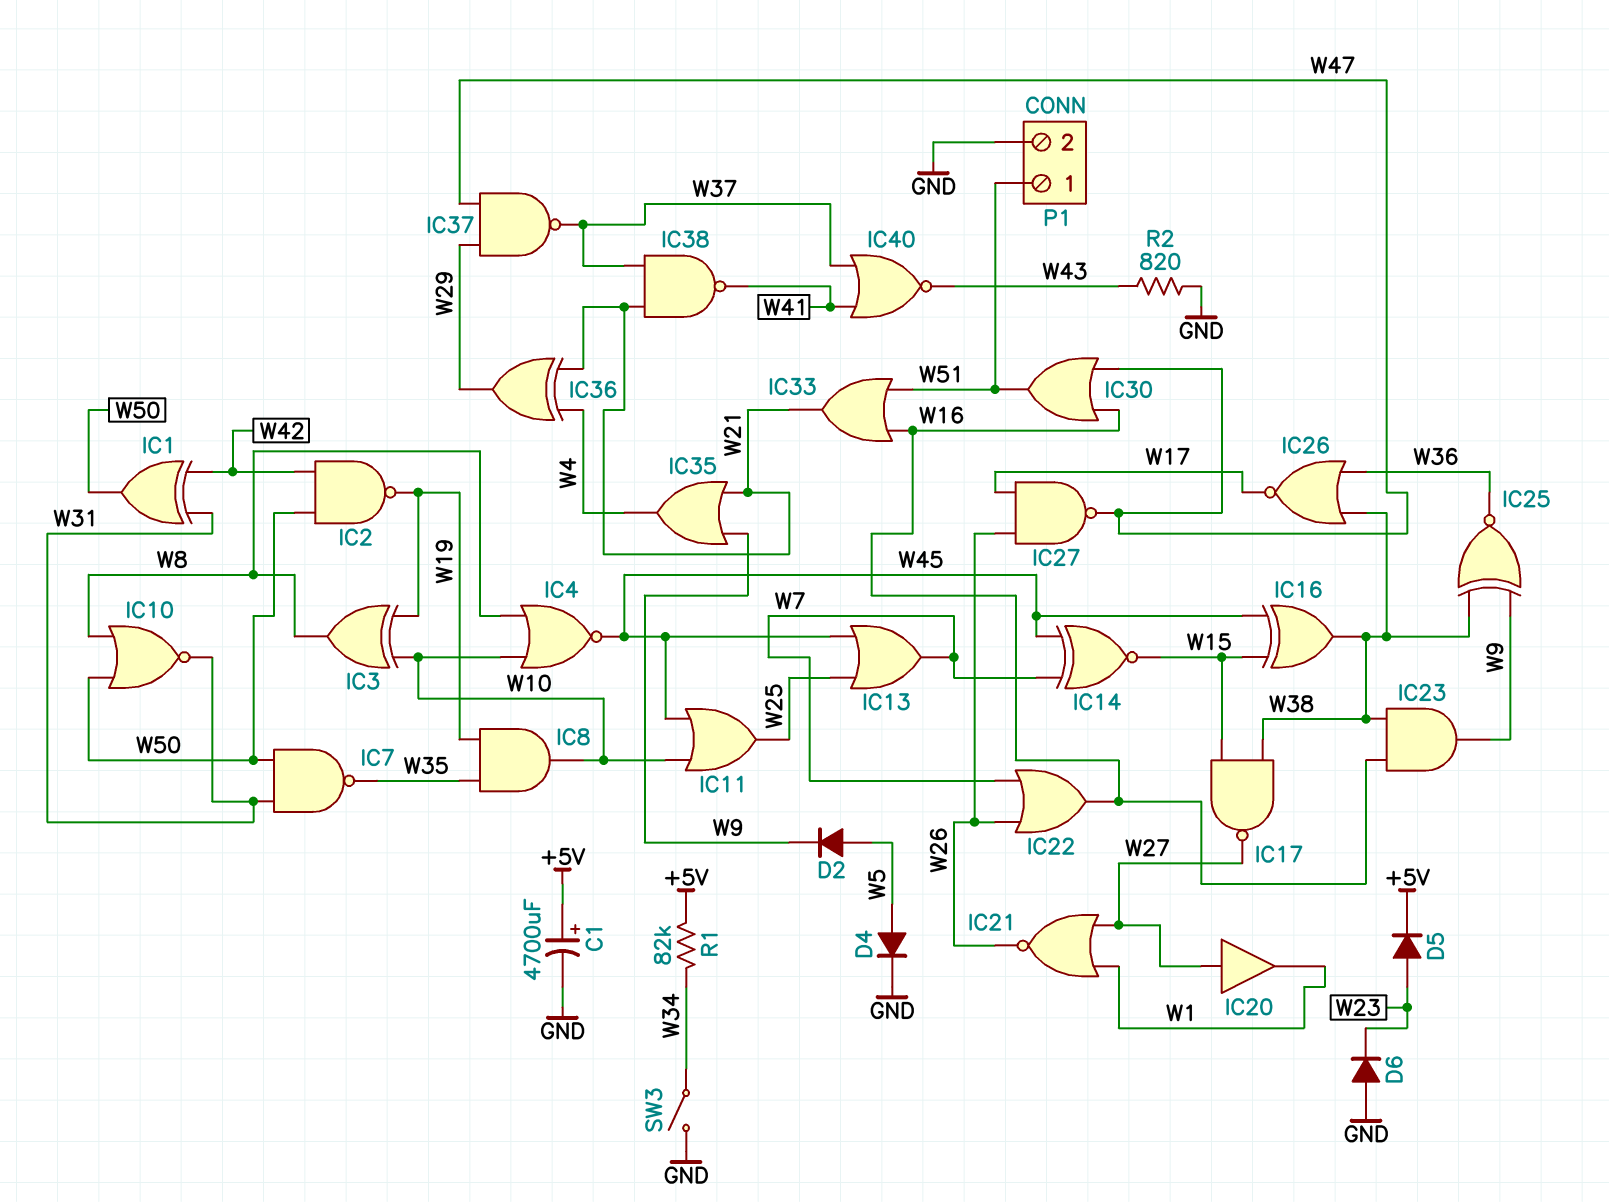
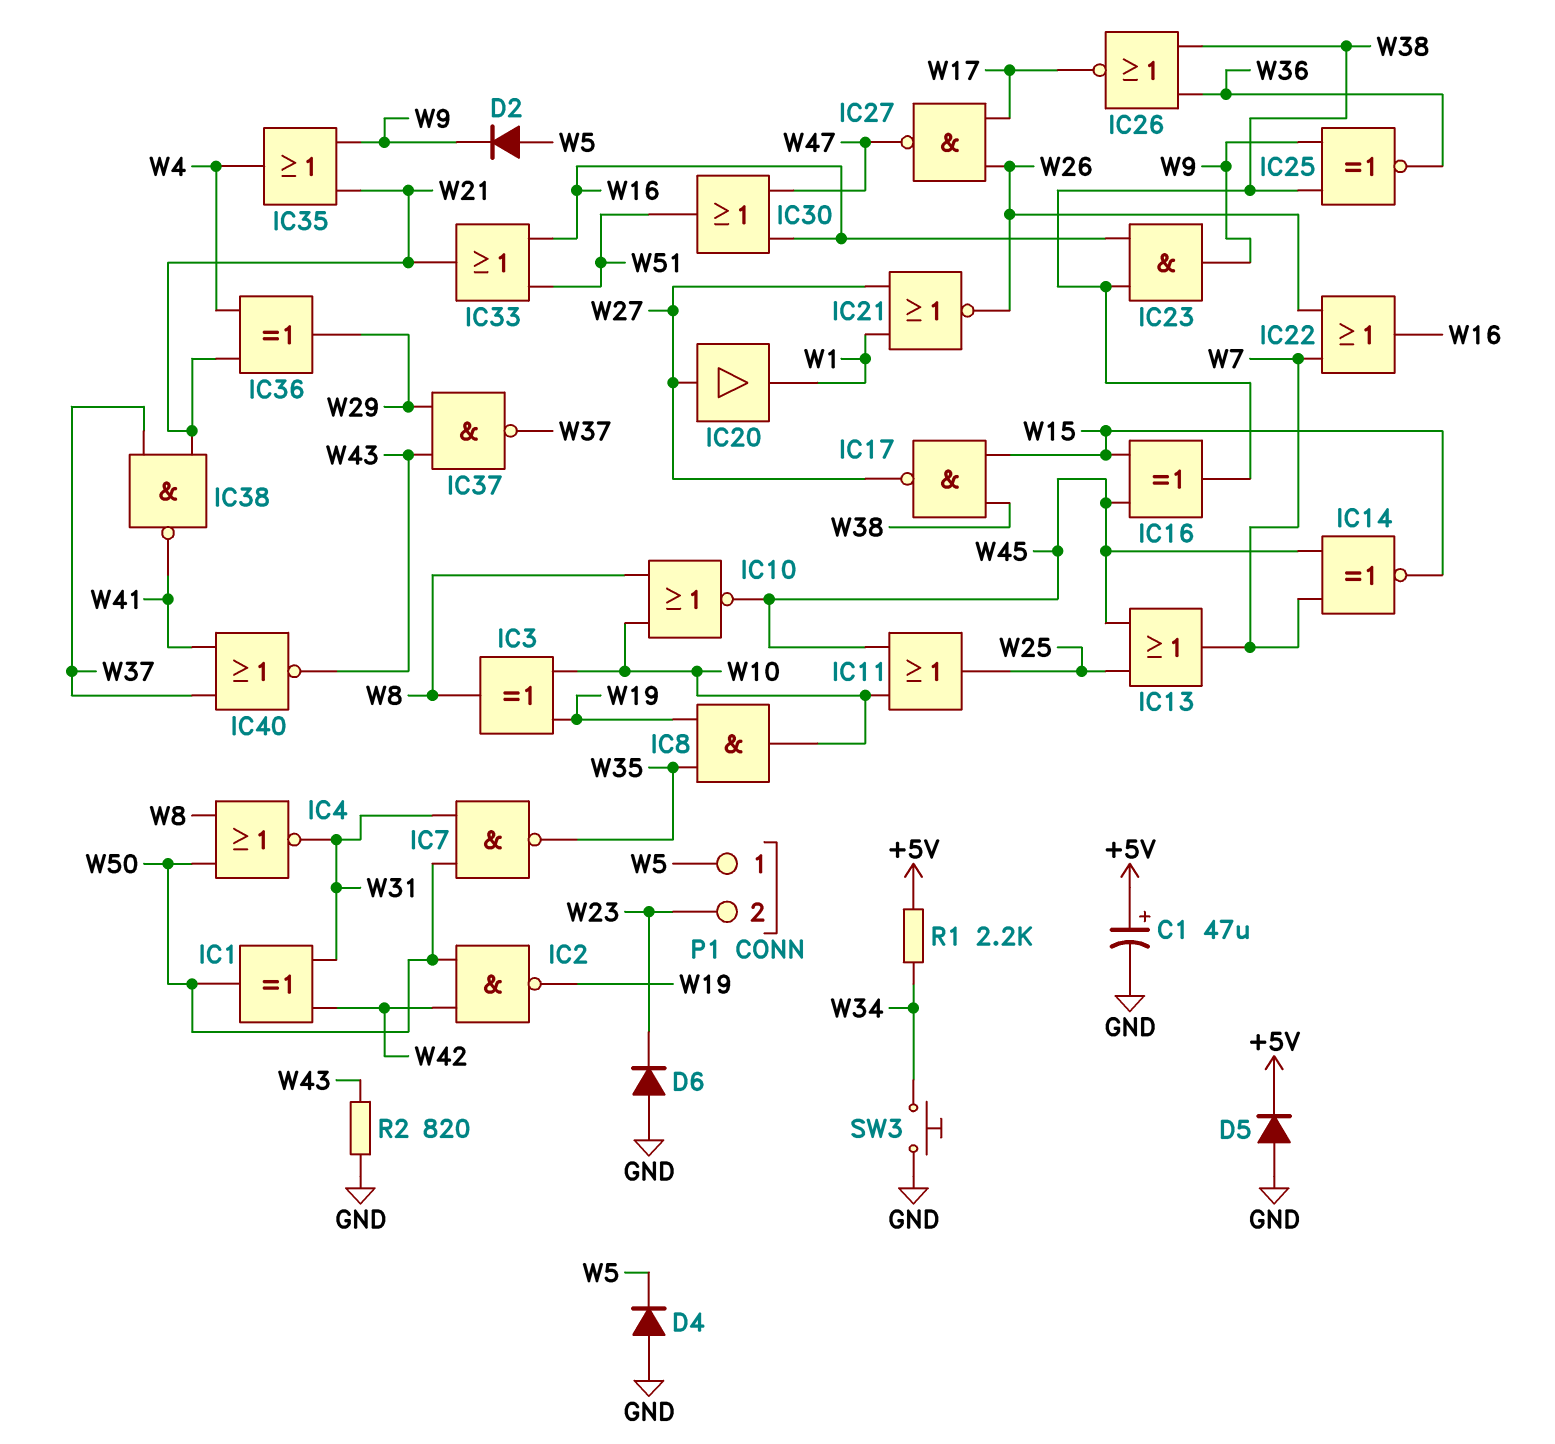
C1: 4700uF (plus +5V, minus GND) -> 47uF (plus +5V, minus GND)
D4: diode (A W5, K GND) -> diode (A GND, K W5)
D5: diode (A W23, K +5V) -> diode (A GND, K +5V)
IC4: NOR (in W8, in W10, out W45) -> NOR (in W8, in W50, out W31)
IC10: NOR (in W8, in W50, out W31) -> NOR (in W8, in W10, out W45)
IC37: NAND (in W29, in W47, out W37) -> NAND (in W29, in W43, out W37)
P1 pin 1: W51 -> W5
P1 pin 2: GND -> W23
R1: 82k (+5V, W34) -> 2.2k (+5V, W34)
SW3: switch (GND, W34) -> button (GND, W34)

